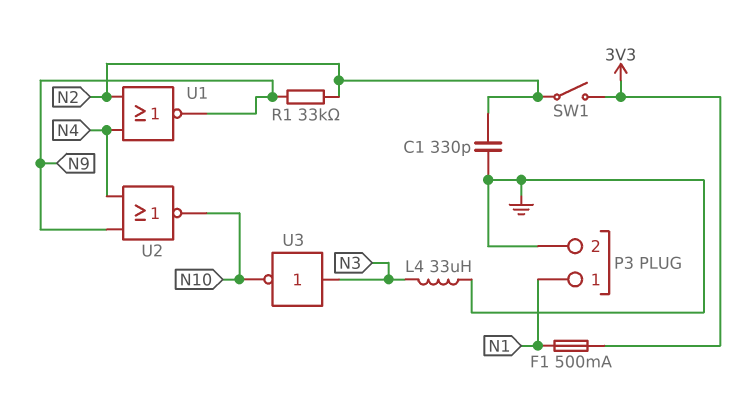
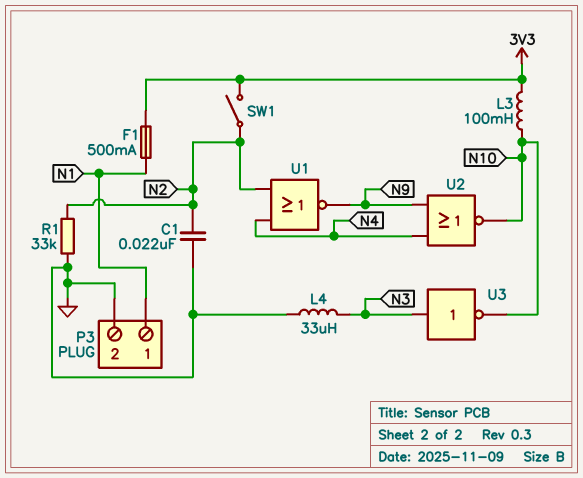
C1: 330pF (GND, N2) -> 22nF (GND, N2)
L3: none -> 100mH (3V3, N10)
R1: 33k (N2, N9) -> 33k (GND, N2)

